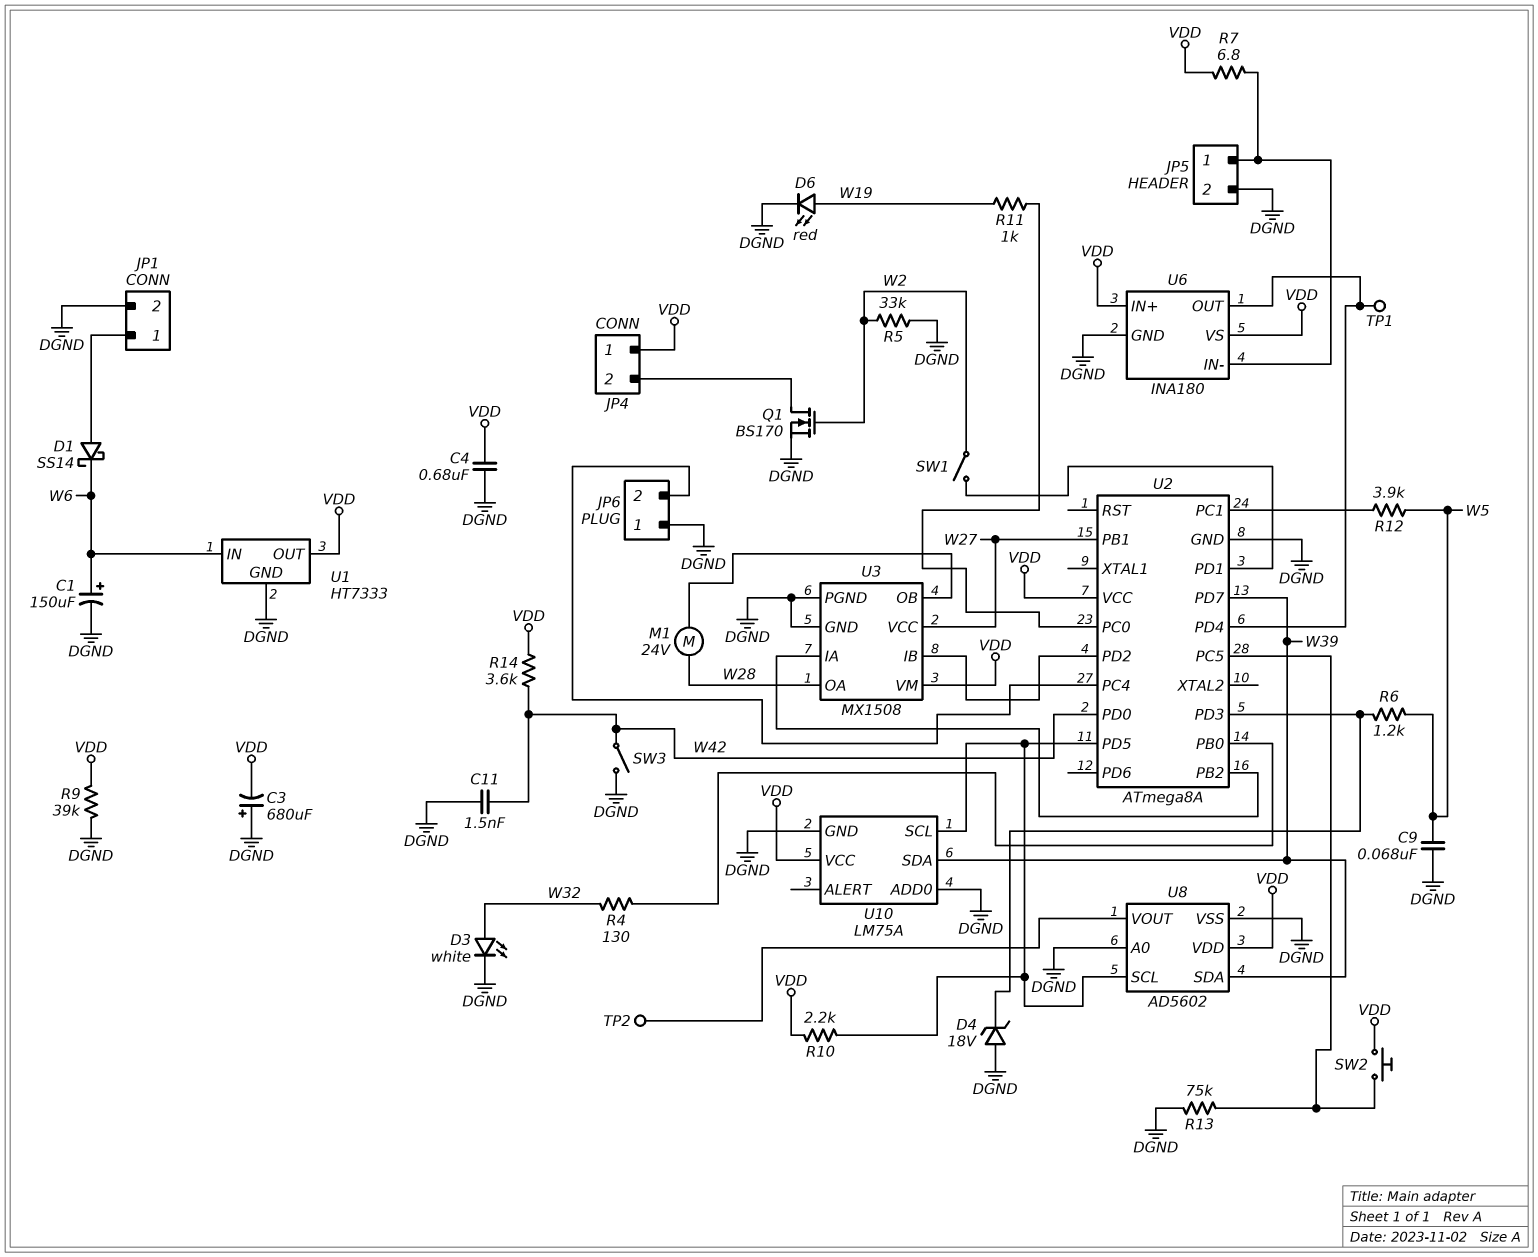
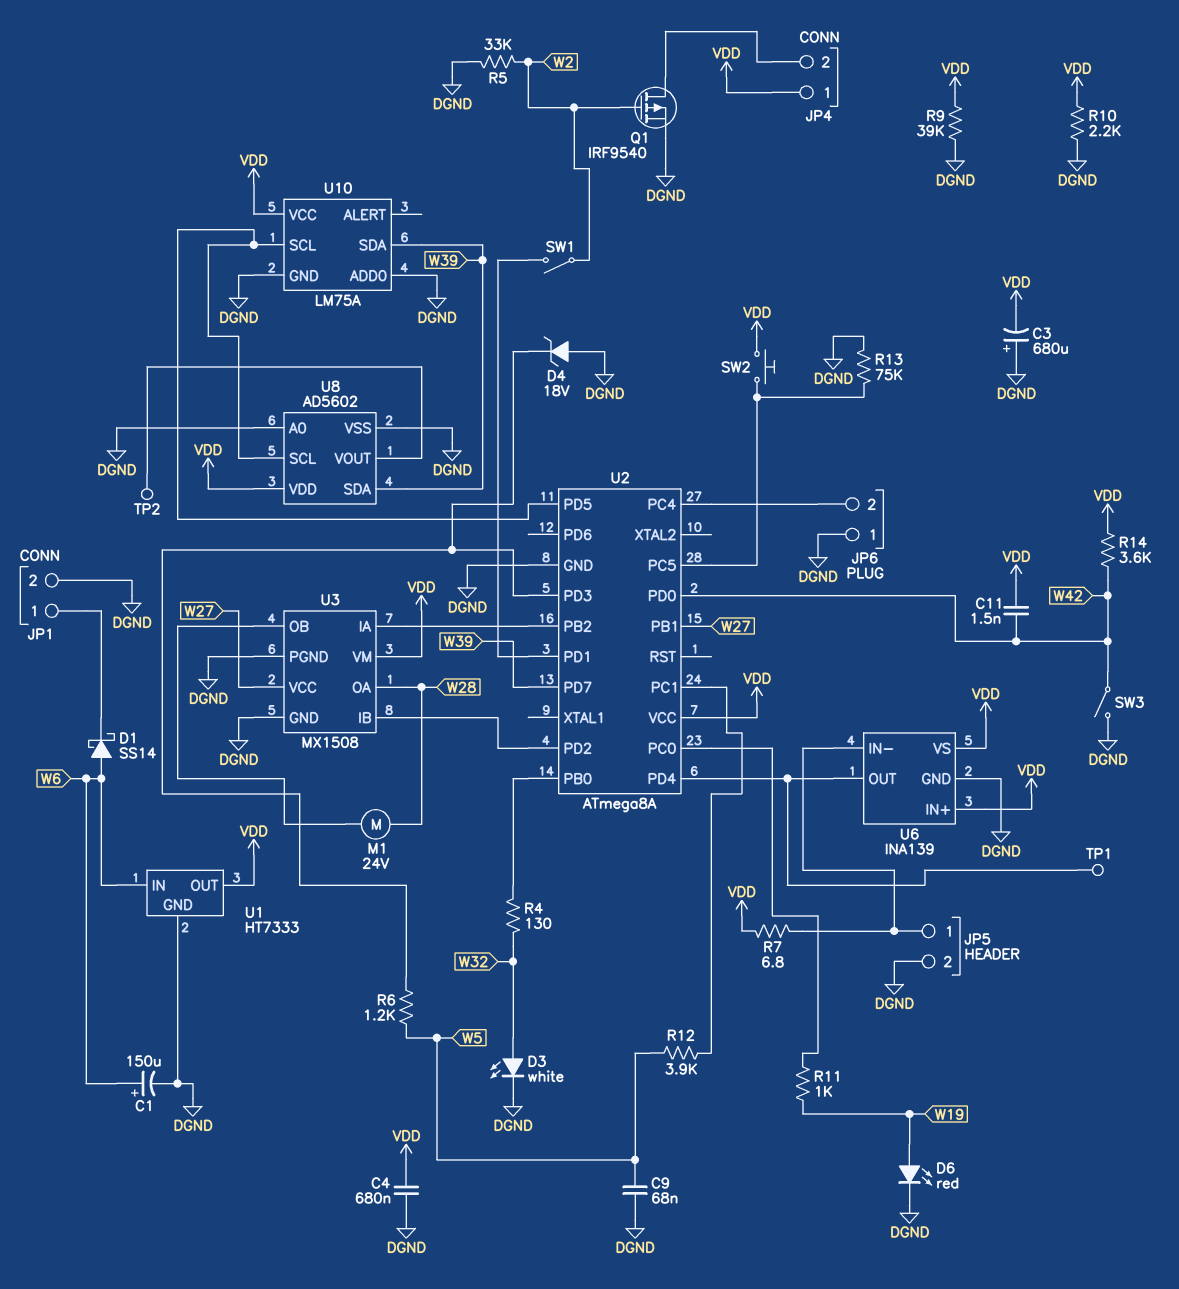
C11: 1.5nF (DGND, W42) -> 1.5nF (VDD, W42)
D1: schottky SS14 (A JP1/1, K W6) -> schottky SS14 (A W6, K JP1/1)
Q1: NMOS BS170 (G W2, D JP4/2, S DGND) -> PMOS IRF9540 (G W2, D JP4/2, S DGND)
R10: 2.2k (U2/PD5, VDD) -> 2.2k (DGND, VDD)
U6: INA180 -> INA139

